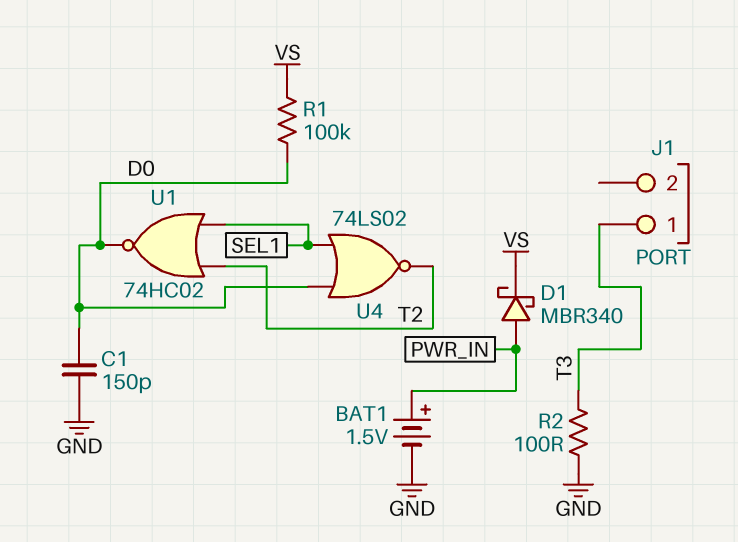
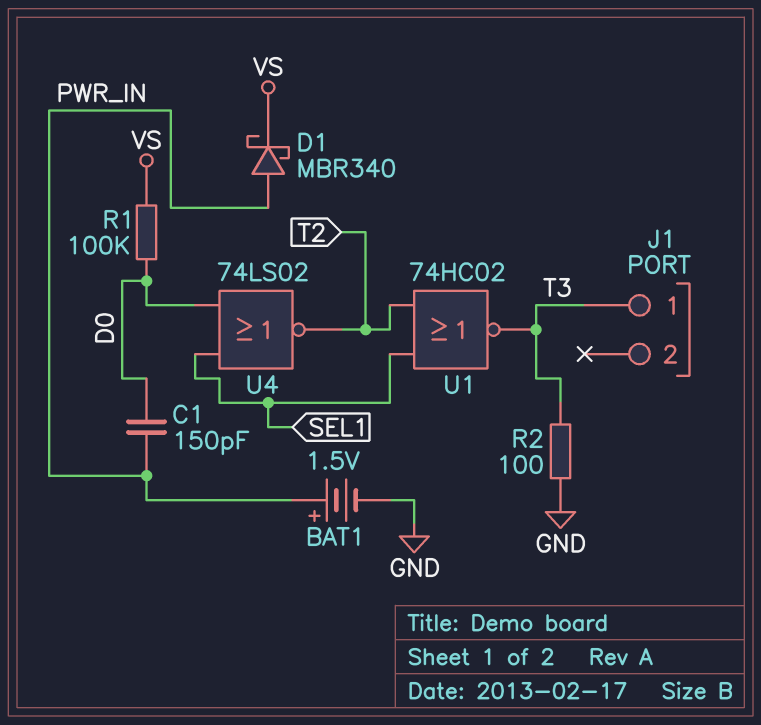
C1: 150pF (D0, GND) -> 150pF (D0, PWR_IN)
U1: NOR 74HC02 (in SEL1, in T2, out D0) -> NOR 74HC02 (in SEL1, in T2, out T3)

